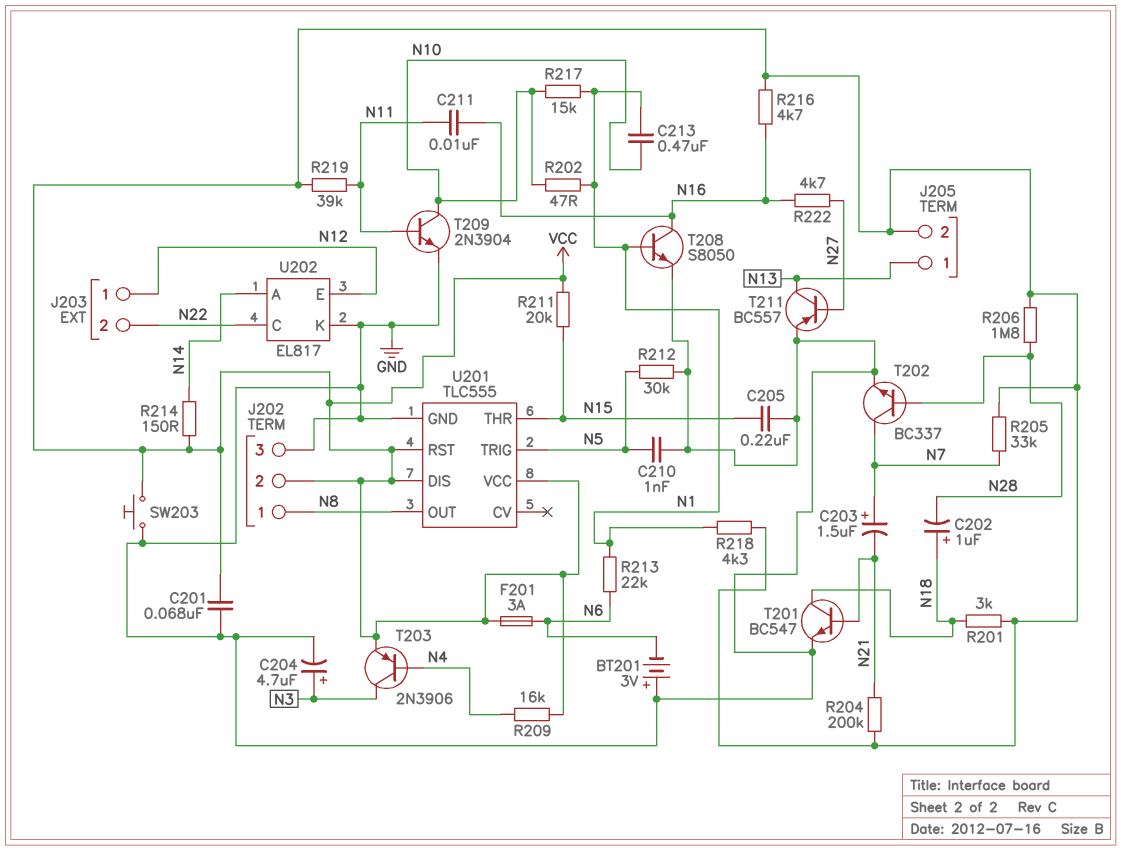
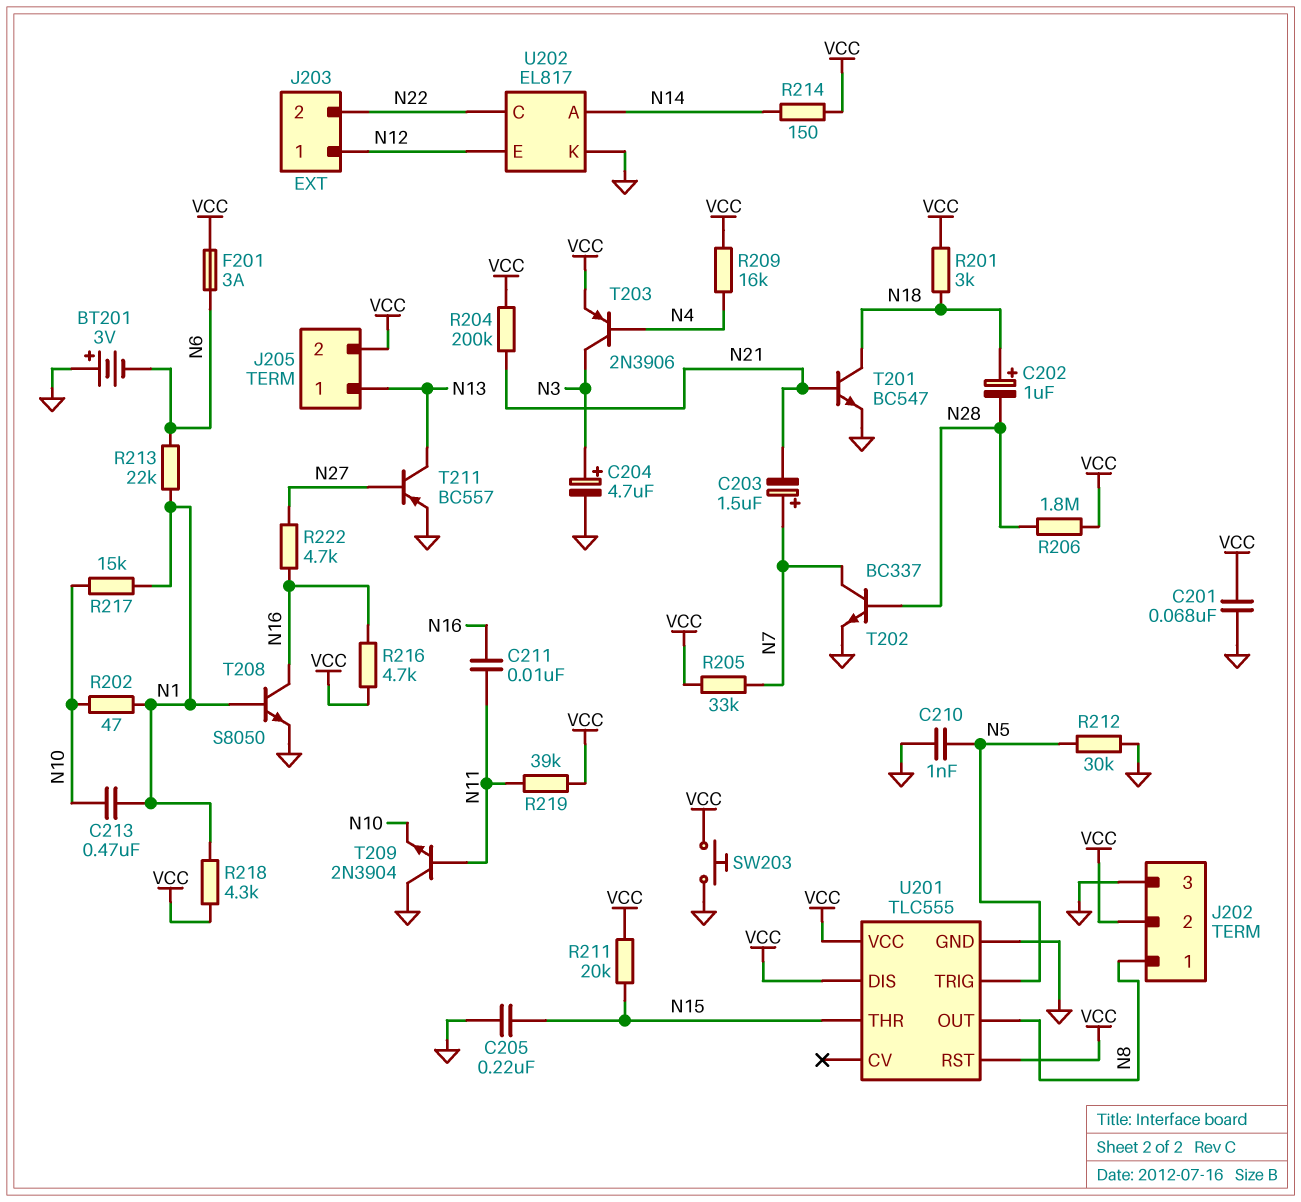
T209: NPN 2N3904 (B N11, C N10, E GND) -> NPN 2N3904 (B N11, C GND, E N10)

